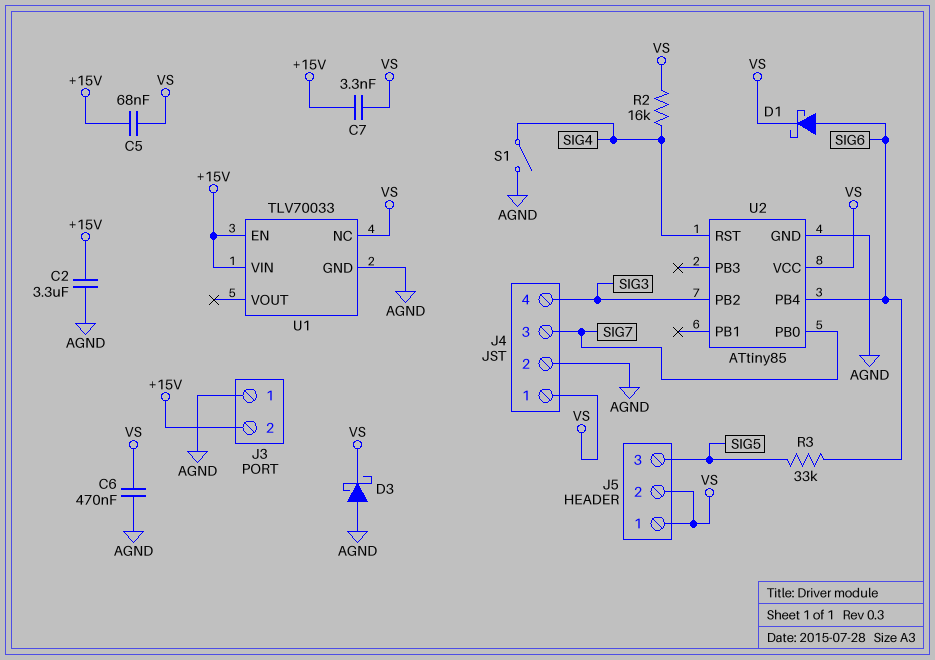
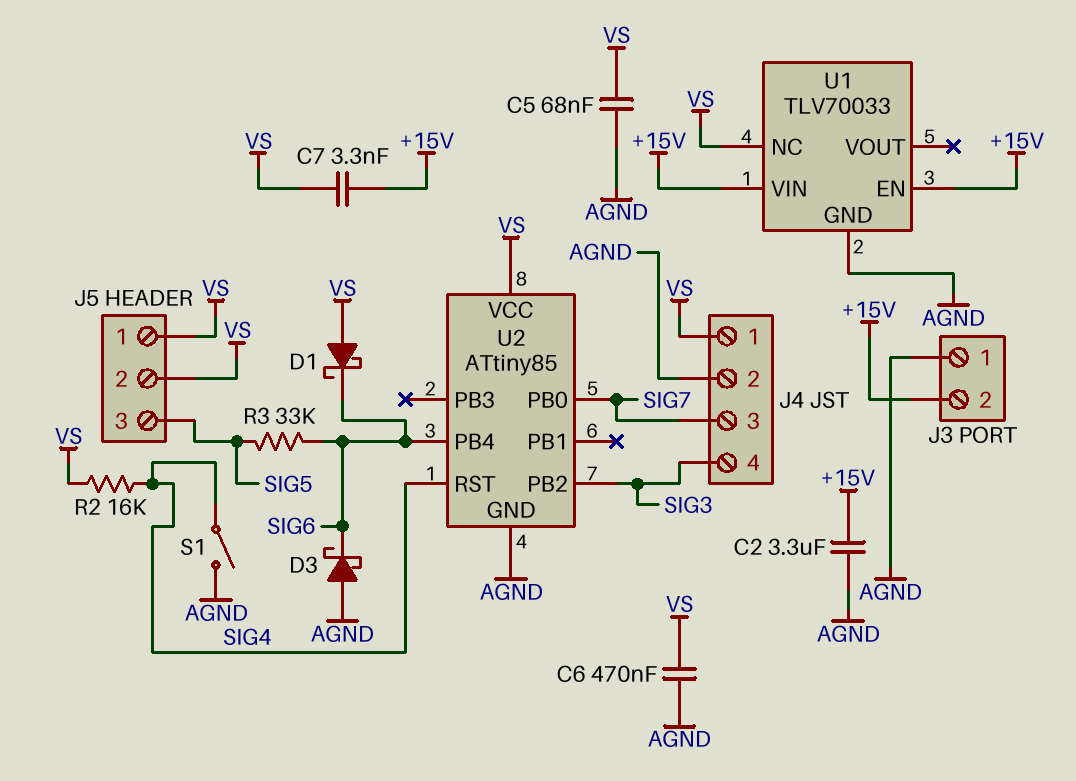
C5: 68nF (+15V, VS) -> 68nF (AGND, VS)
D1: schottky (A SIG6, K VS) -> schottky (A VS, K SIG6)
D3: schottky (A AGND, K VS) -> schottky (A AGND, K SIG6)

